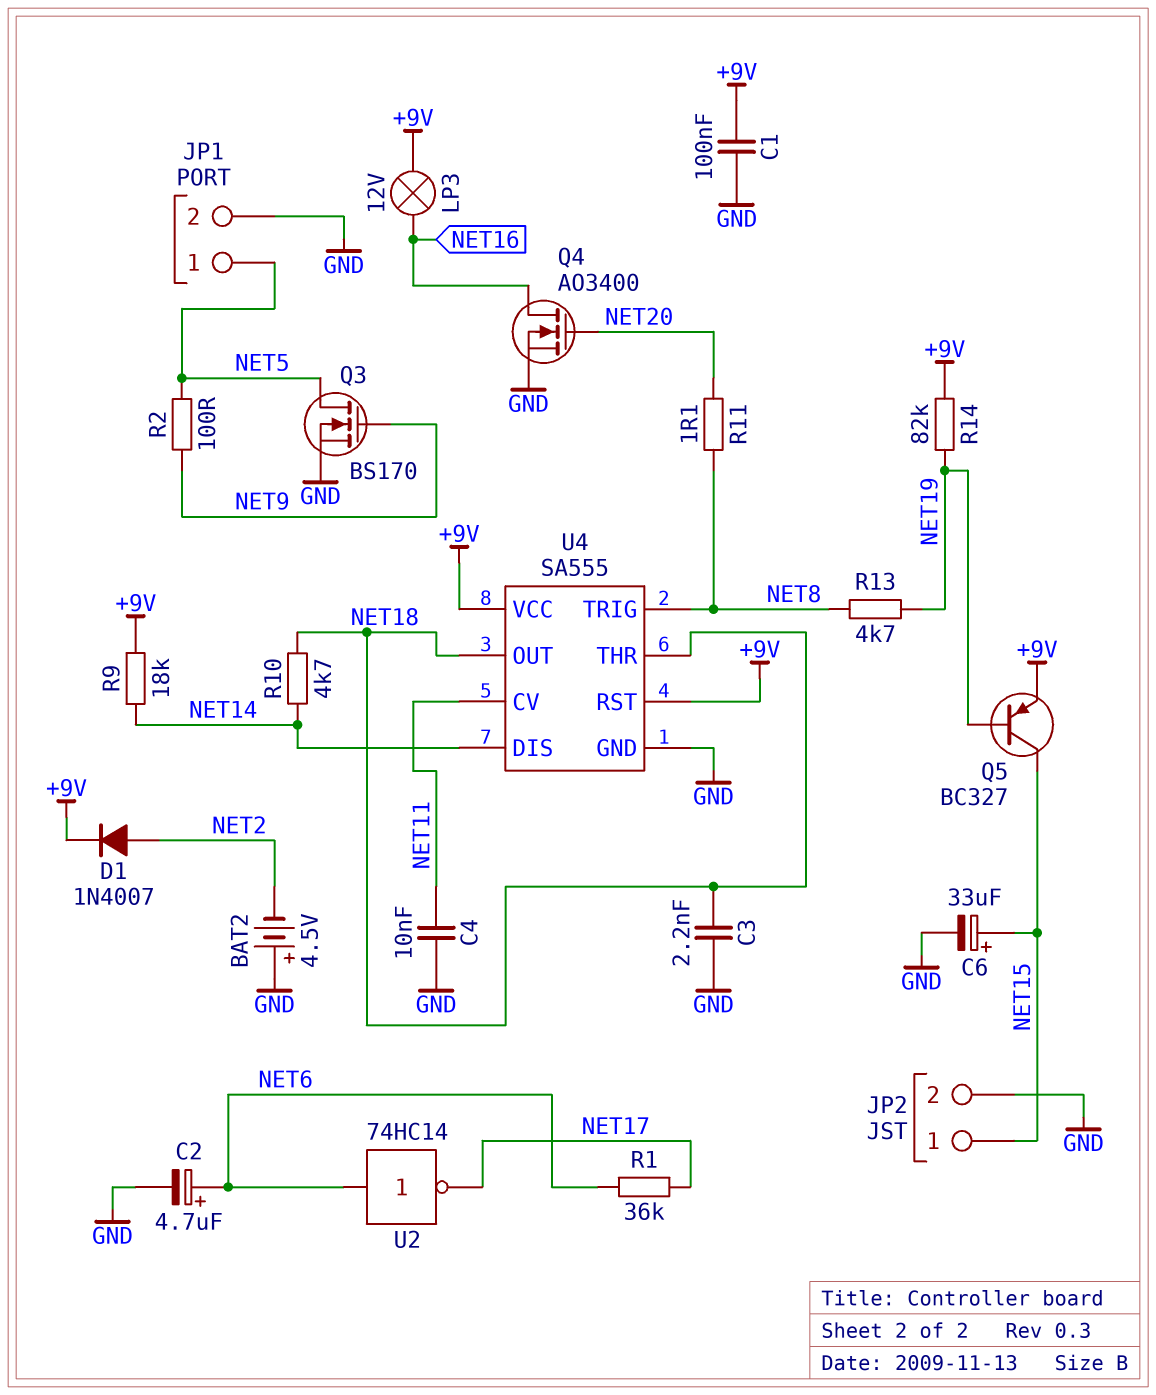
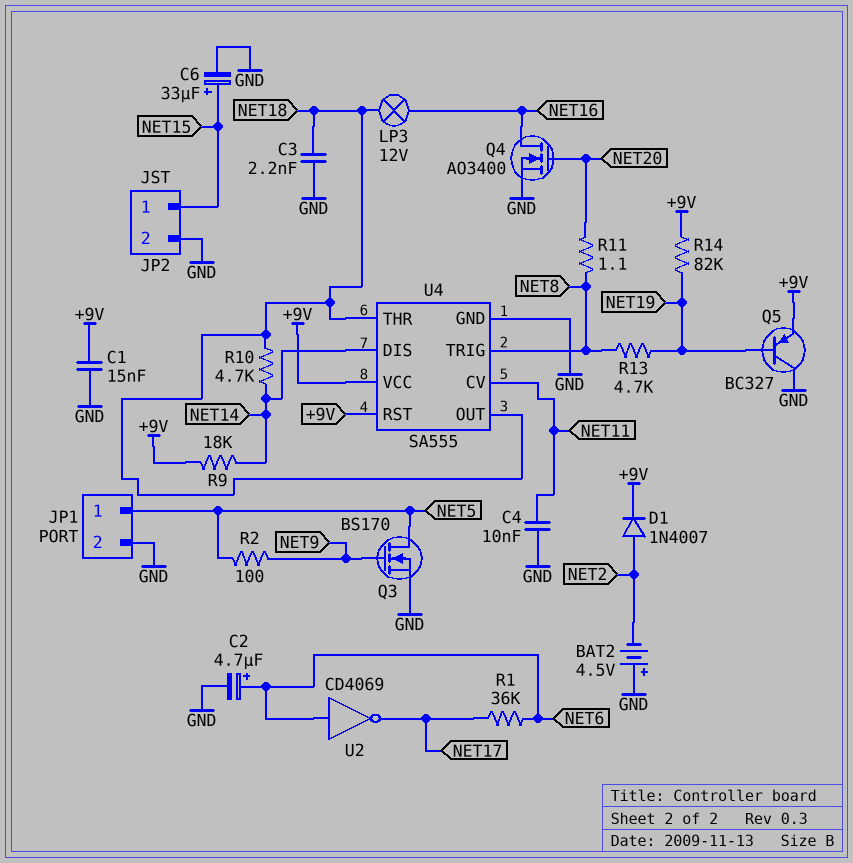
C1: 100nF (+9V, GND) -> 15nF (+9V, GND)
LP3: lamp 12V (+9V, NET16) -> lamp 12V (NET16, NET18)
Q5: PNP BC327 (B NET19, C NET15, E +9V) -> PNP BC327 (B NET19, C GND, E +9V)
U2: NOT 74HC14 (in NET6, out NET17) -> NOT CD4069 (in NET6, out NET17)

